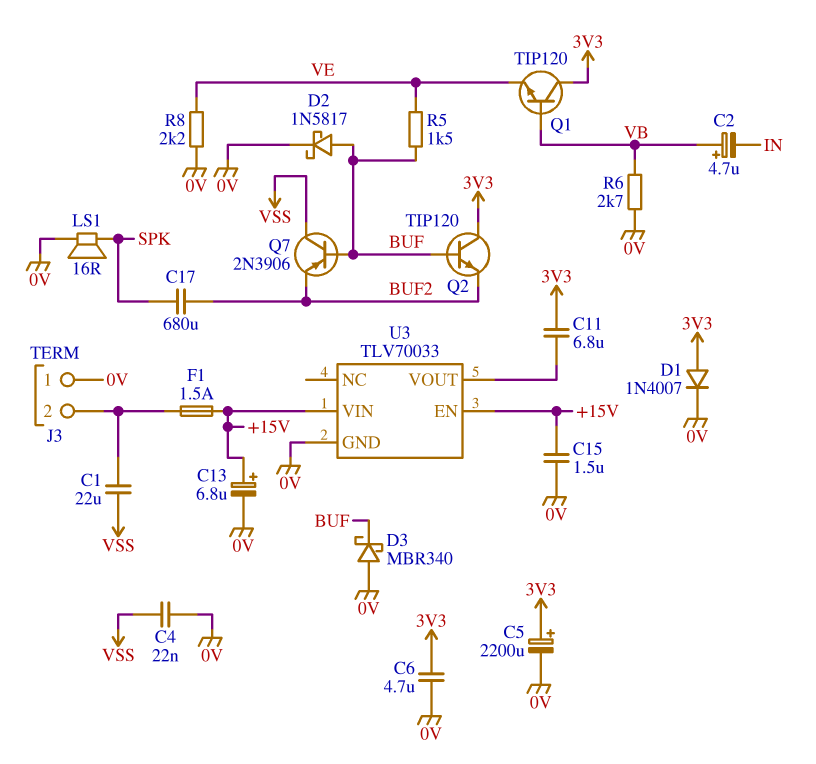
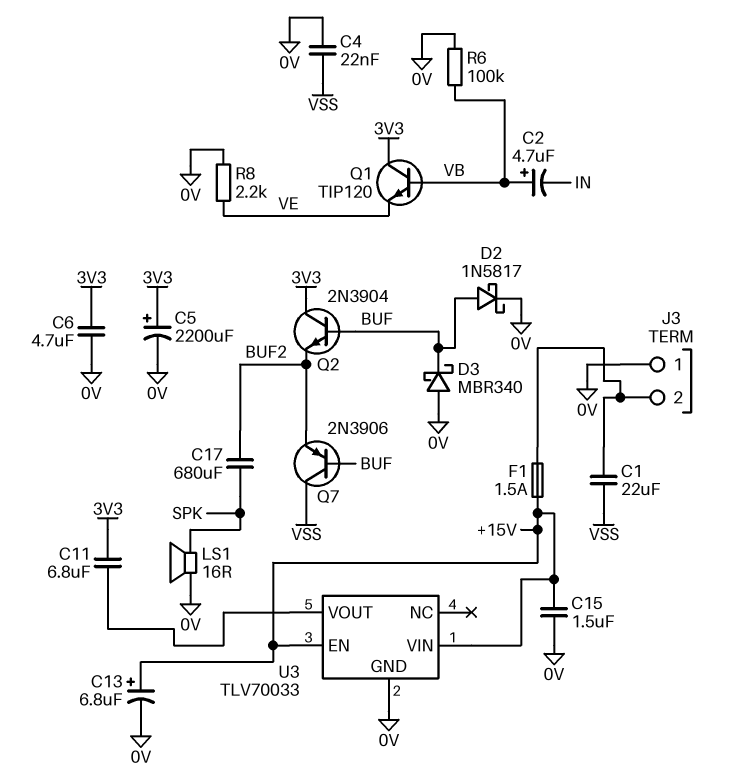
D1: diode 1N4007 (A 3V3, K 0V) -> none
Q2: NPN TIP120 (B BUF, C 3V3, E BUF2) -> NPN 2N3904 (B BUF, C 3V3, E BUF2)
R5: 1.5k (BUF, VE) -> none
R6: 2.7k (0V, VB) -> 100k (0V, VB)

